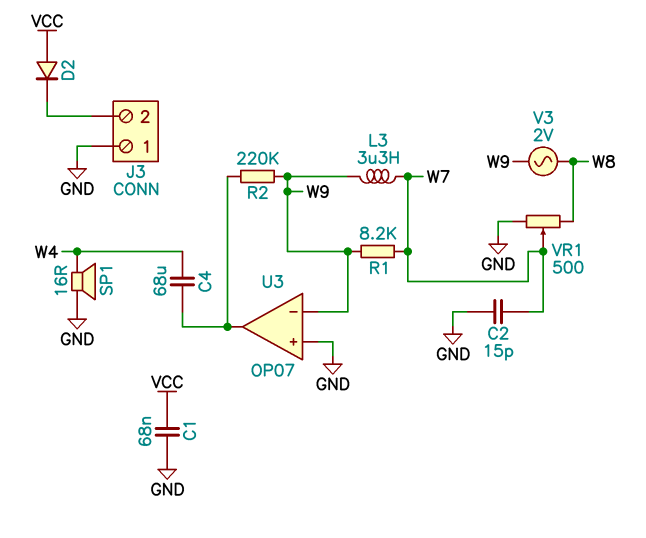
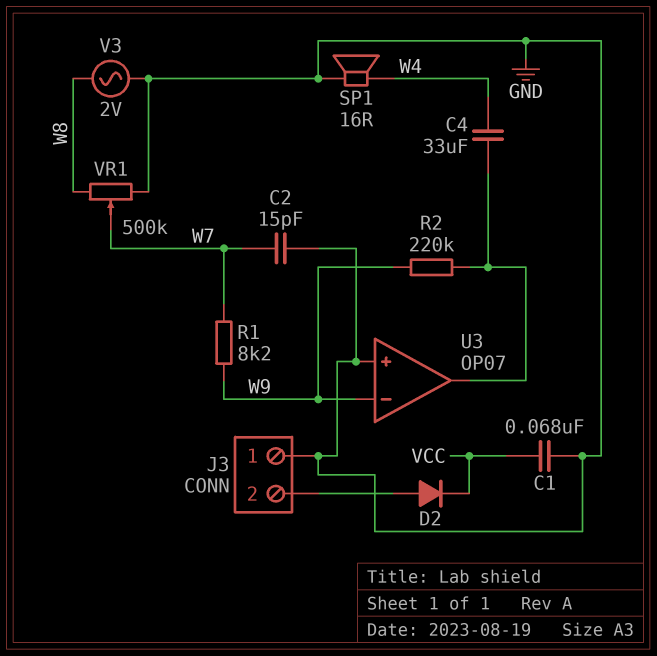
C4: 68uF (U3/out, W4) -> 33uF (U3/out, W4)
D2: diode (A VCC, K J3/2) -> diode (A J3/2, K VCC)
L3: 3.3uH (W7, W9) -> none
V3: AC 2V (W8, W9) -> AC 2V (GND, W8)
VR1: 500 (GND, W8, wiper W7) -> 500k (GND, W8, wiper W7)

